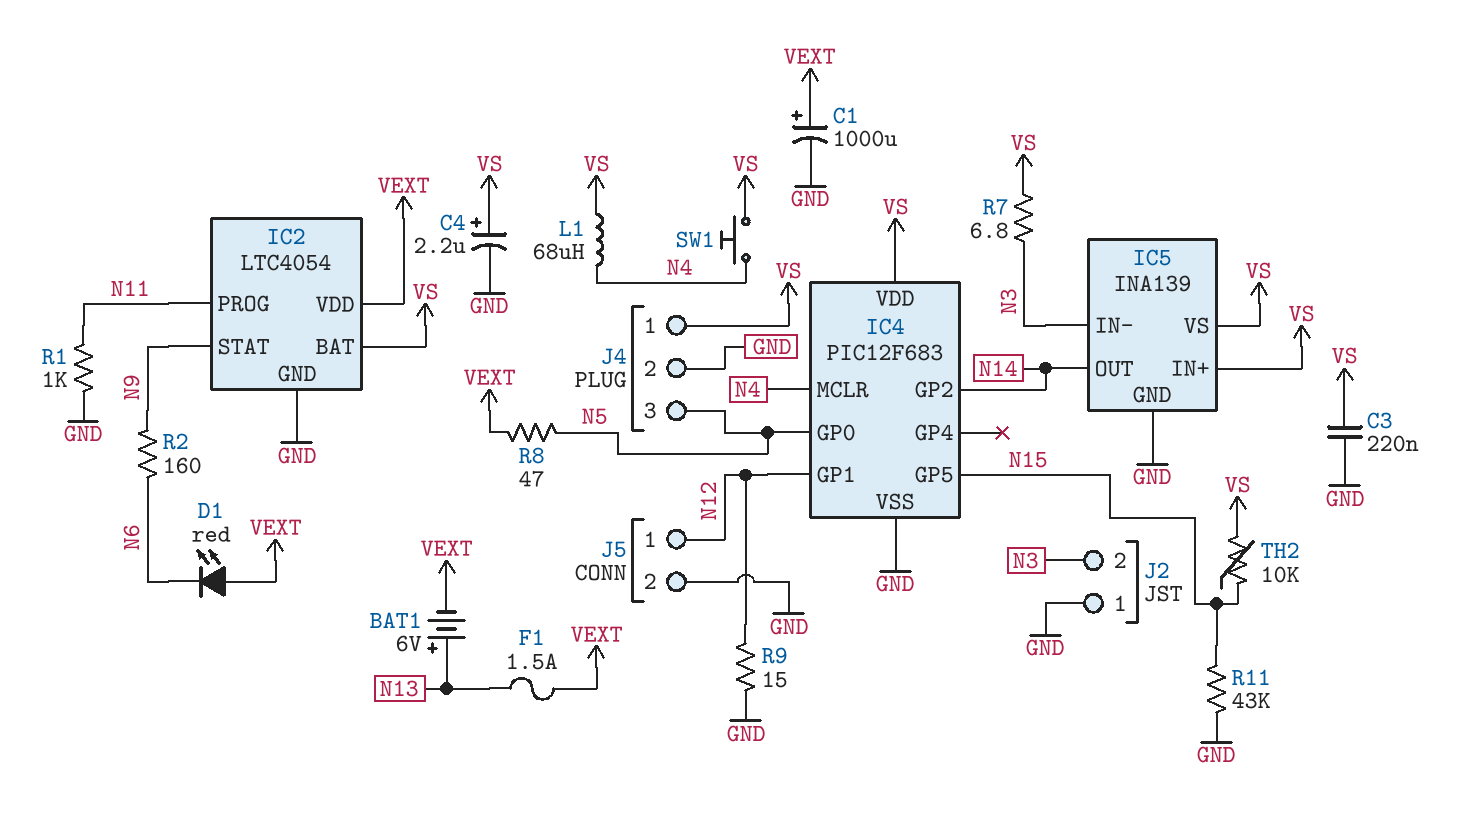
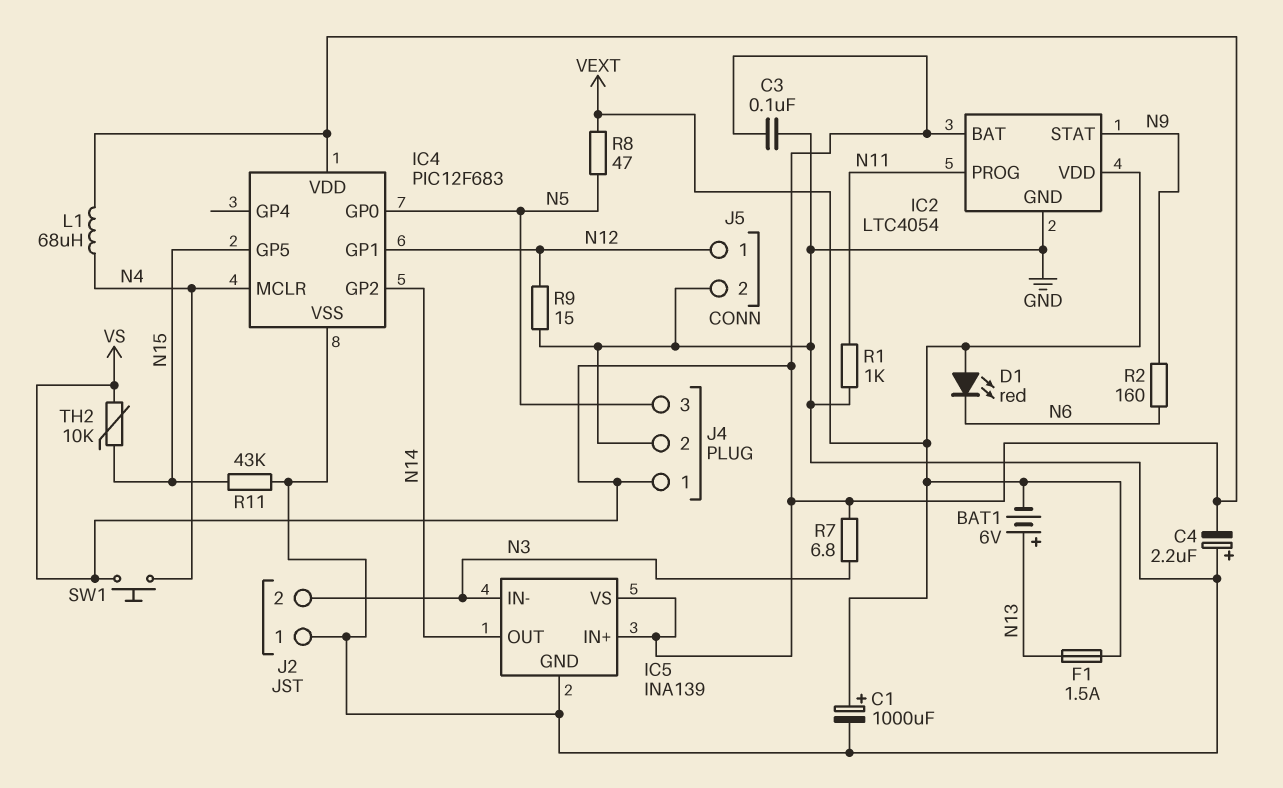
C3: 220nF (GND, VS) -> 100nF (GND, VS)
C4: 2.2uF (plus VS, minus GND) -> 2.2uF (plus GND, minus VS)

